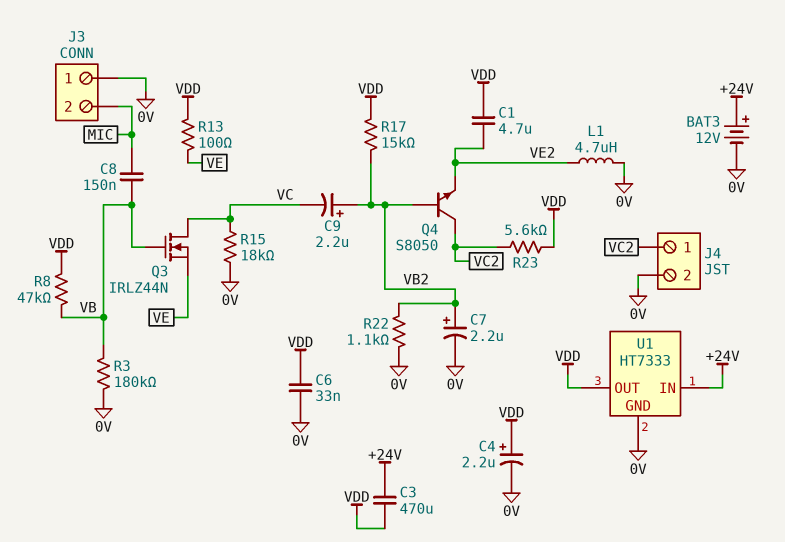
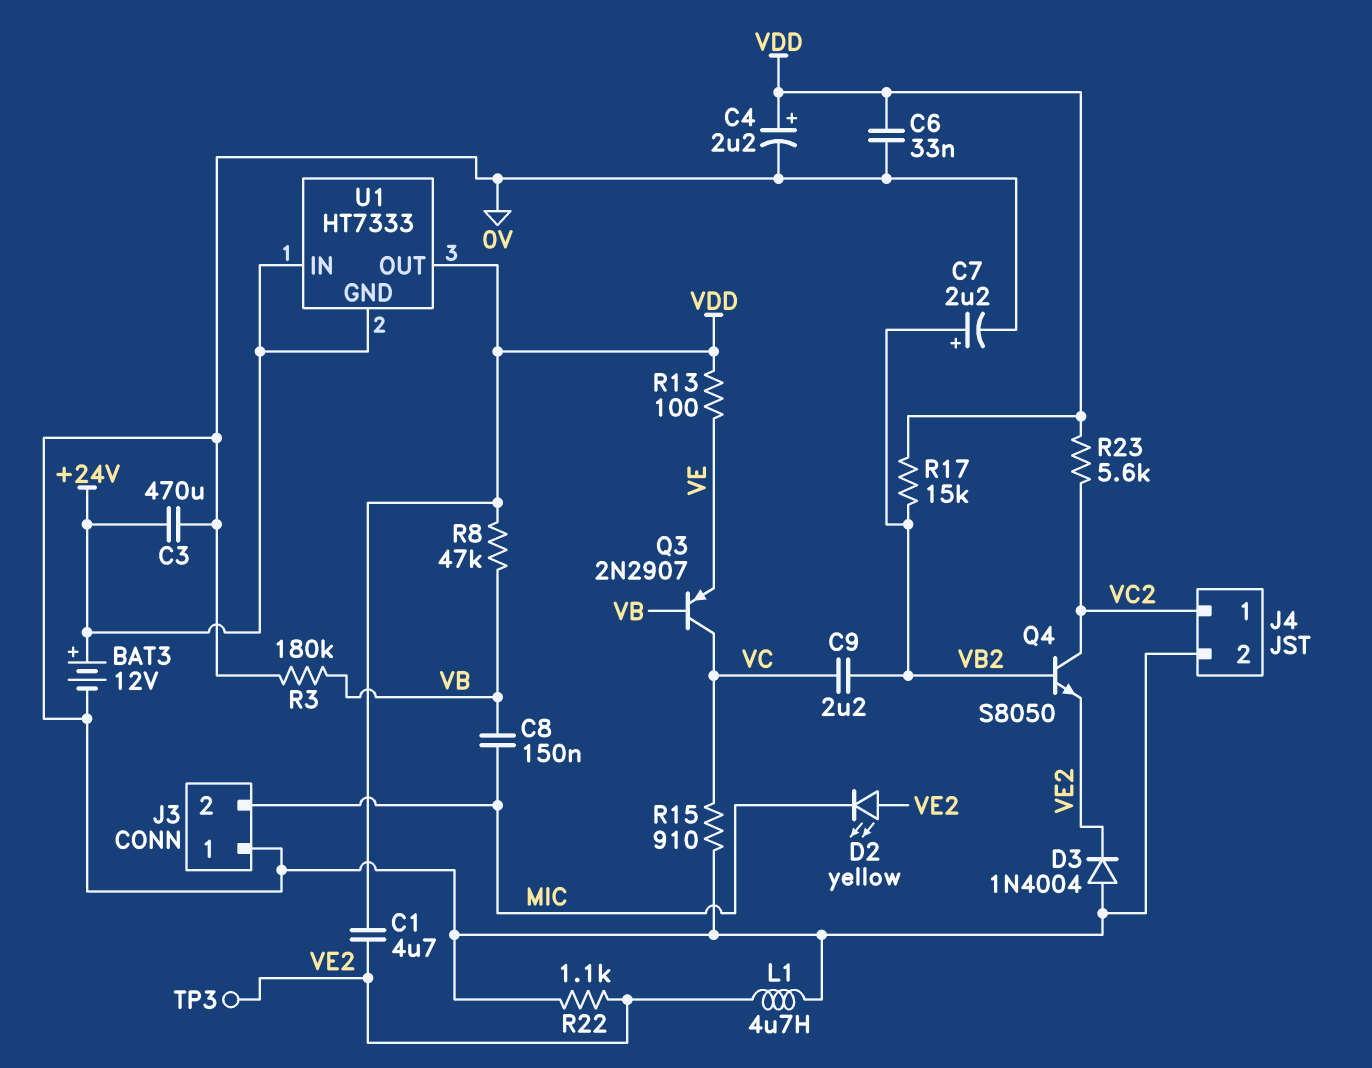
C3: 470uF (+24V, VDD) -> 470uF (+24V, 0V)
C9: 2.2uF (plus VB2, minus VC) -> 2.2uF (VB2, VC)
D2: none -> LED yellow (A VE2, K MIC)
D3: none -> diode 1N4004 (A 0V, K VE2)
Q3: NMOS IRLZ44N (G VB, D VC, S VE) -> PNP 2N2907 (B VB, C VC, E VE)
R15: 18k (0V, VC) -> 910 (0V, VC)
R22: 1.1k (0V, VB2) -> 1.1k (0V, VE2)
TP3: none -> test point (VE2)
U1 pin GND: 0V -> +24V

